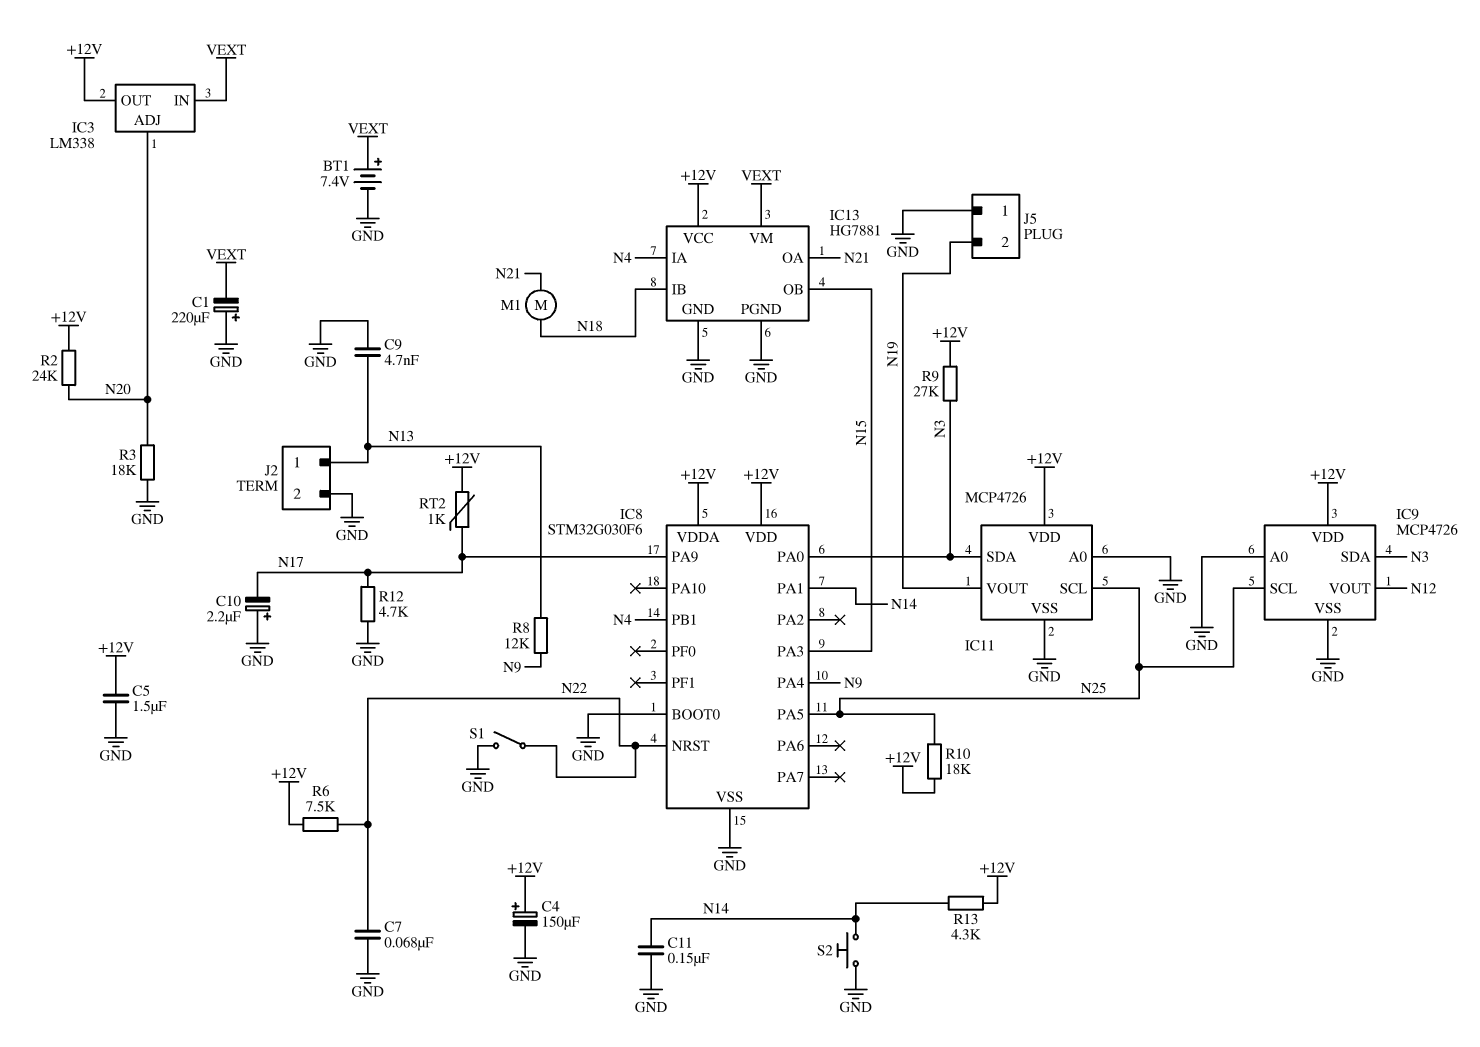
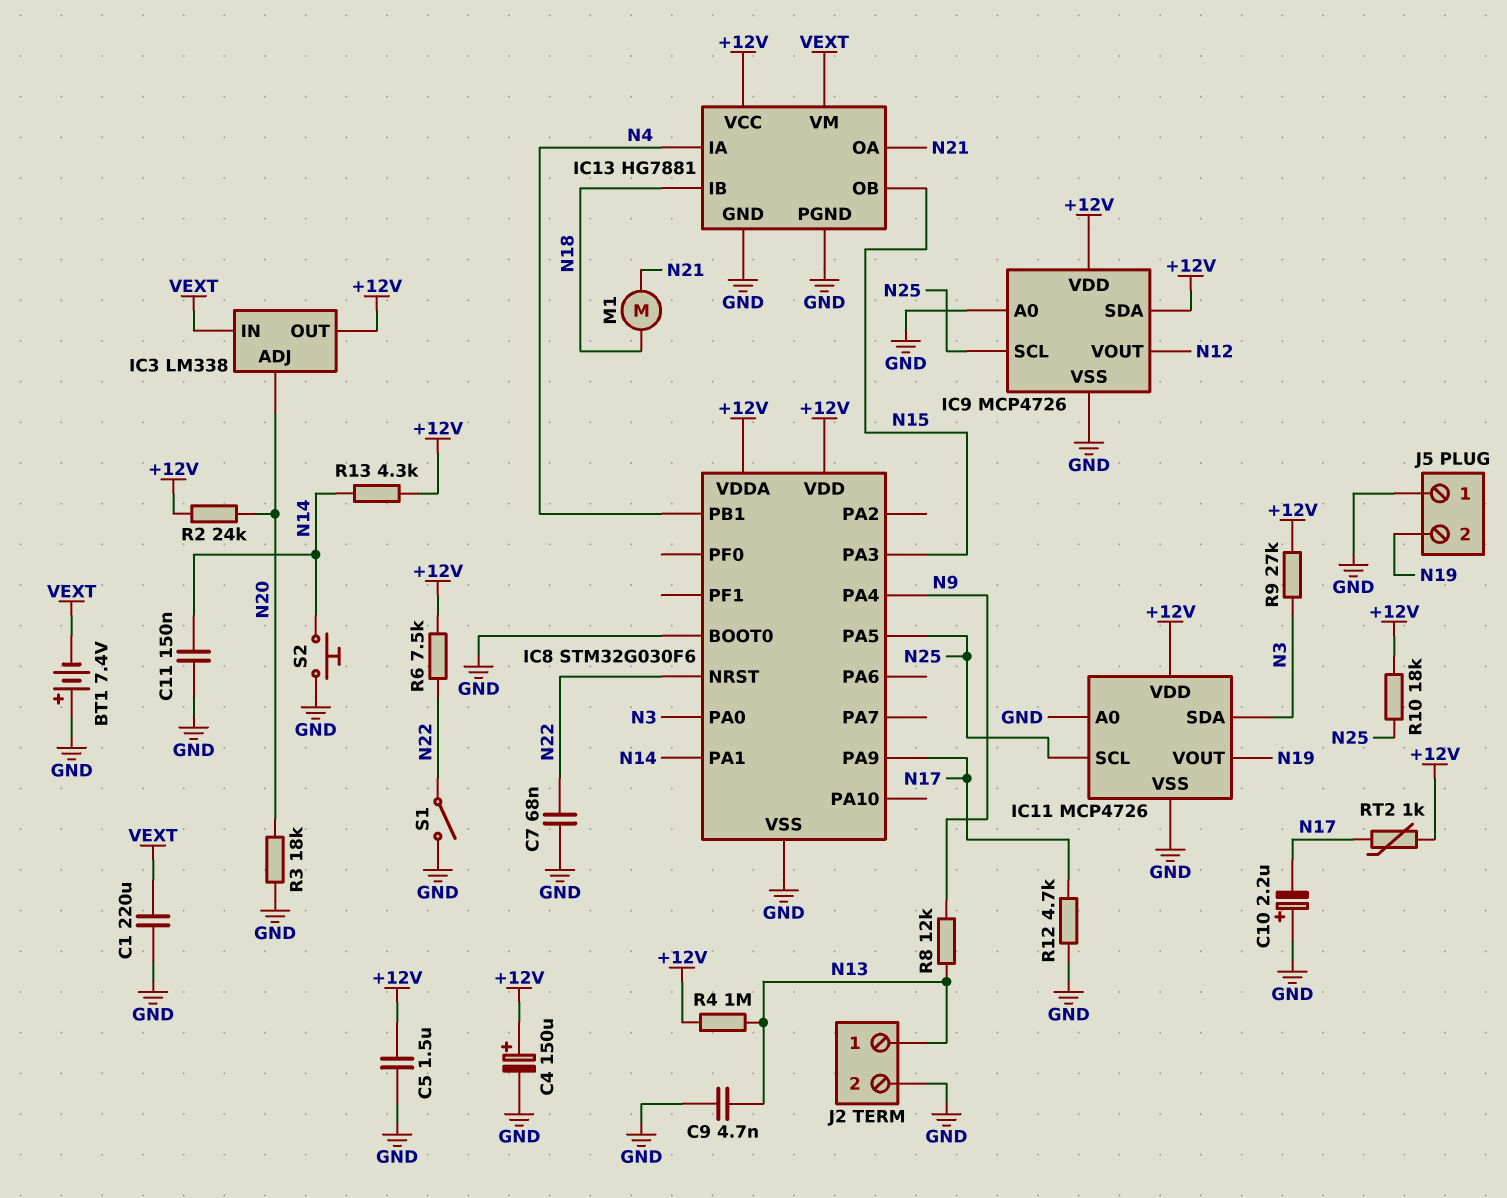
BT1: 7.4V (plus VEXT, minus GND) -> 7.4V (plus GND, minus VEXT)
C1: 220uF (plus GND, minus VEXT) -> 220uF (GND, VEXT)
IC9 pin SDA: N3 -> +12V
R4: none -> 1M (+12V, N13)

